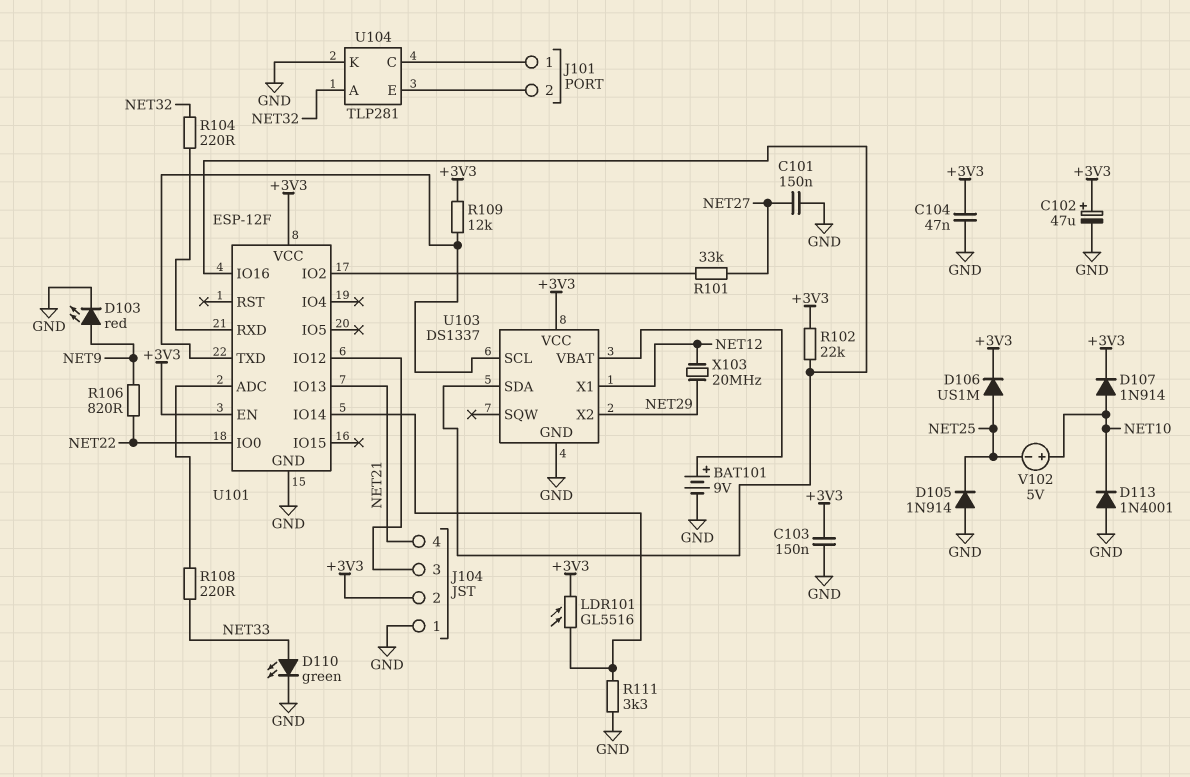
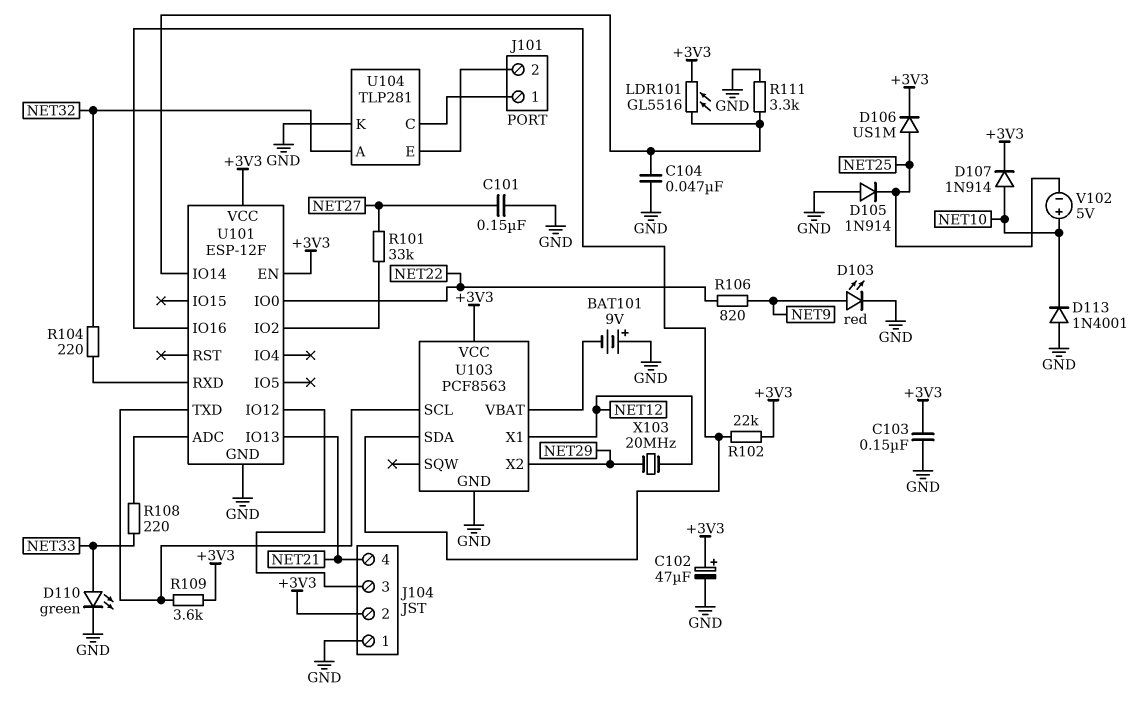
BAT101: 9V (plus U103/VBAT, minus GND) -> 9V (plus GND, minus U103/VBAT)
C104: 47nF (+3V3, GND) -> 47nF (GND, U101/IO14)
R109: 12k (+3V3, U101/TXD) -> 3.6k (+3V3, U101/TXD)
U103: DS1337 -> PCF8563

